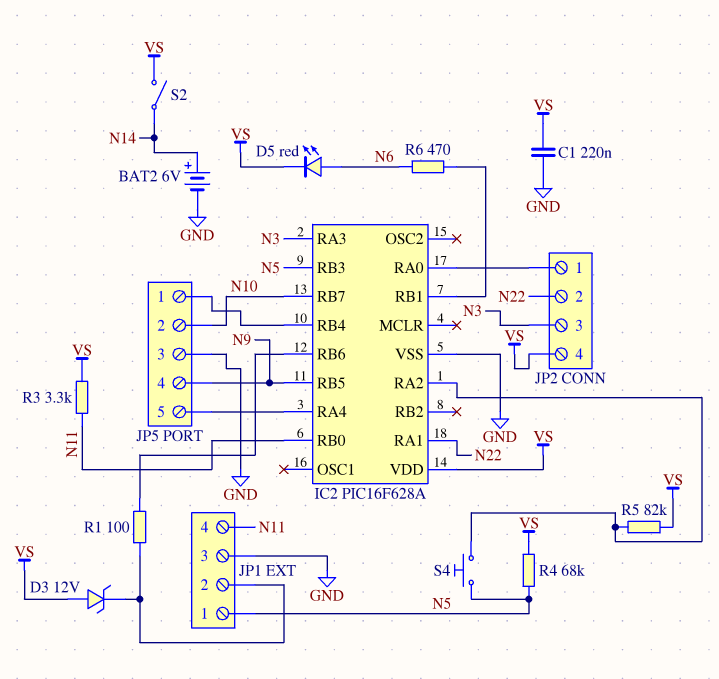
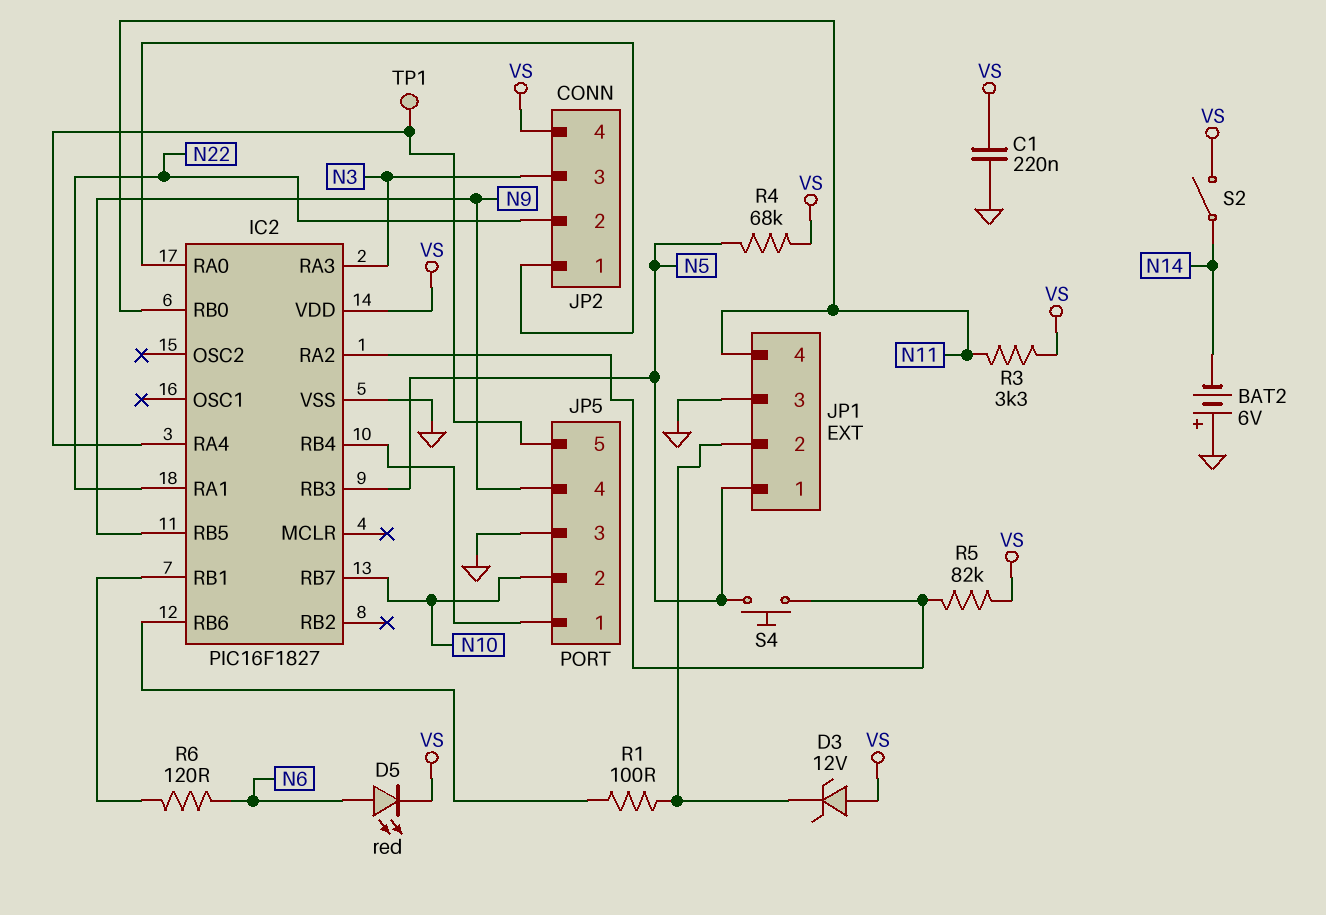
BAT2: 6V (plus N14, minus GND) -> 6V (plus GND, minus N14)
IC2: PIC16F628A -> PIC16F1827
R6: 470 (IC2/RB1, N6) -> 120 (IC2/RB1, N6)
TP1: none -> test point (IC2/RA4)

